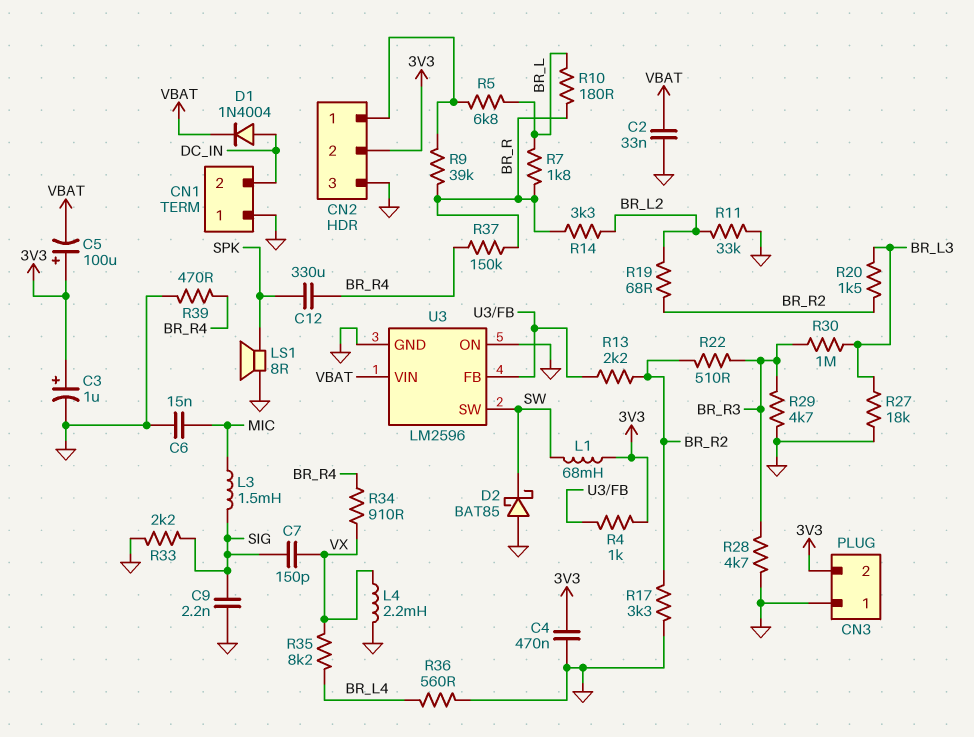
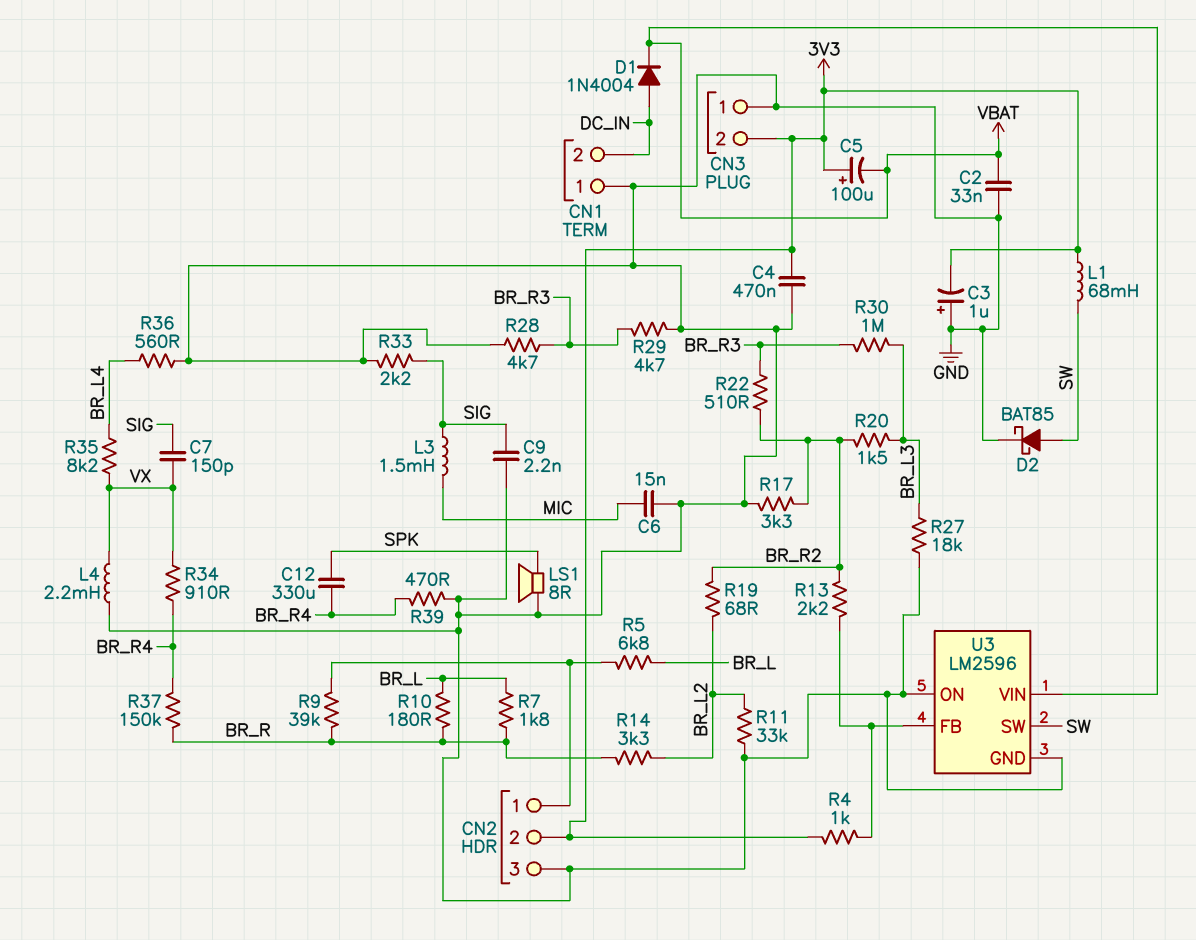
C3: 1uF (plus 3V3, minus GND) -> 1uF (plus GND, minus 3V3)
D2: schottky BAT85 (A GND, K SW) -> schottky BAT85 (A SW, K GND)

